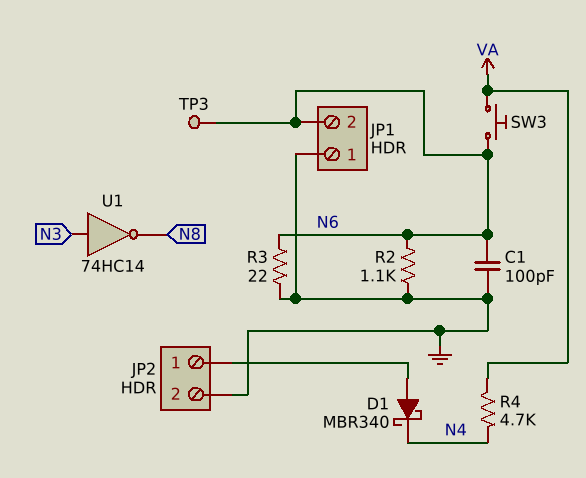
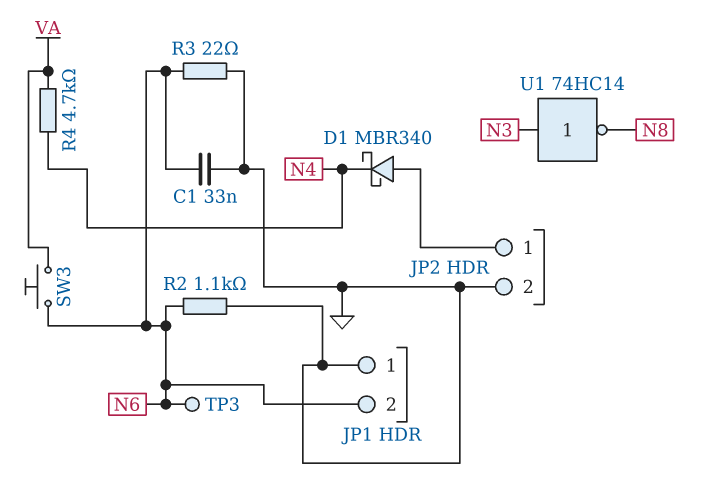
C1: 100pF (GND, N6) -> 33nF (GND, N6)

